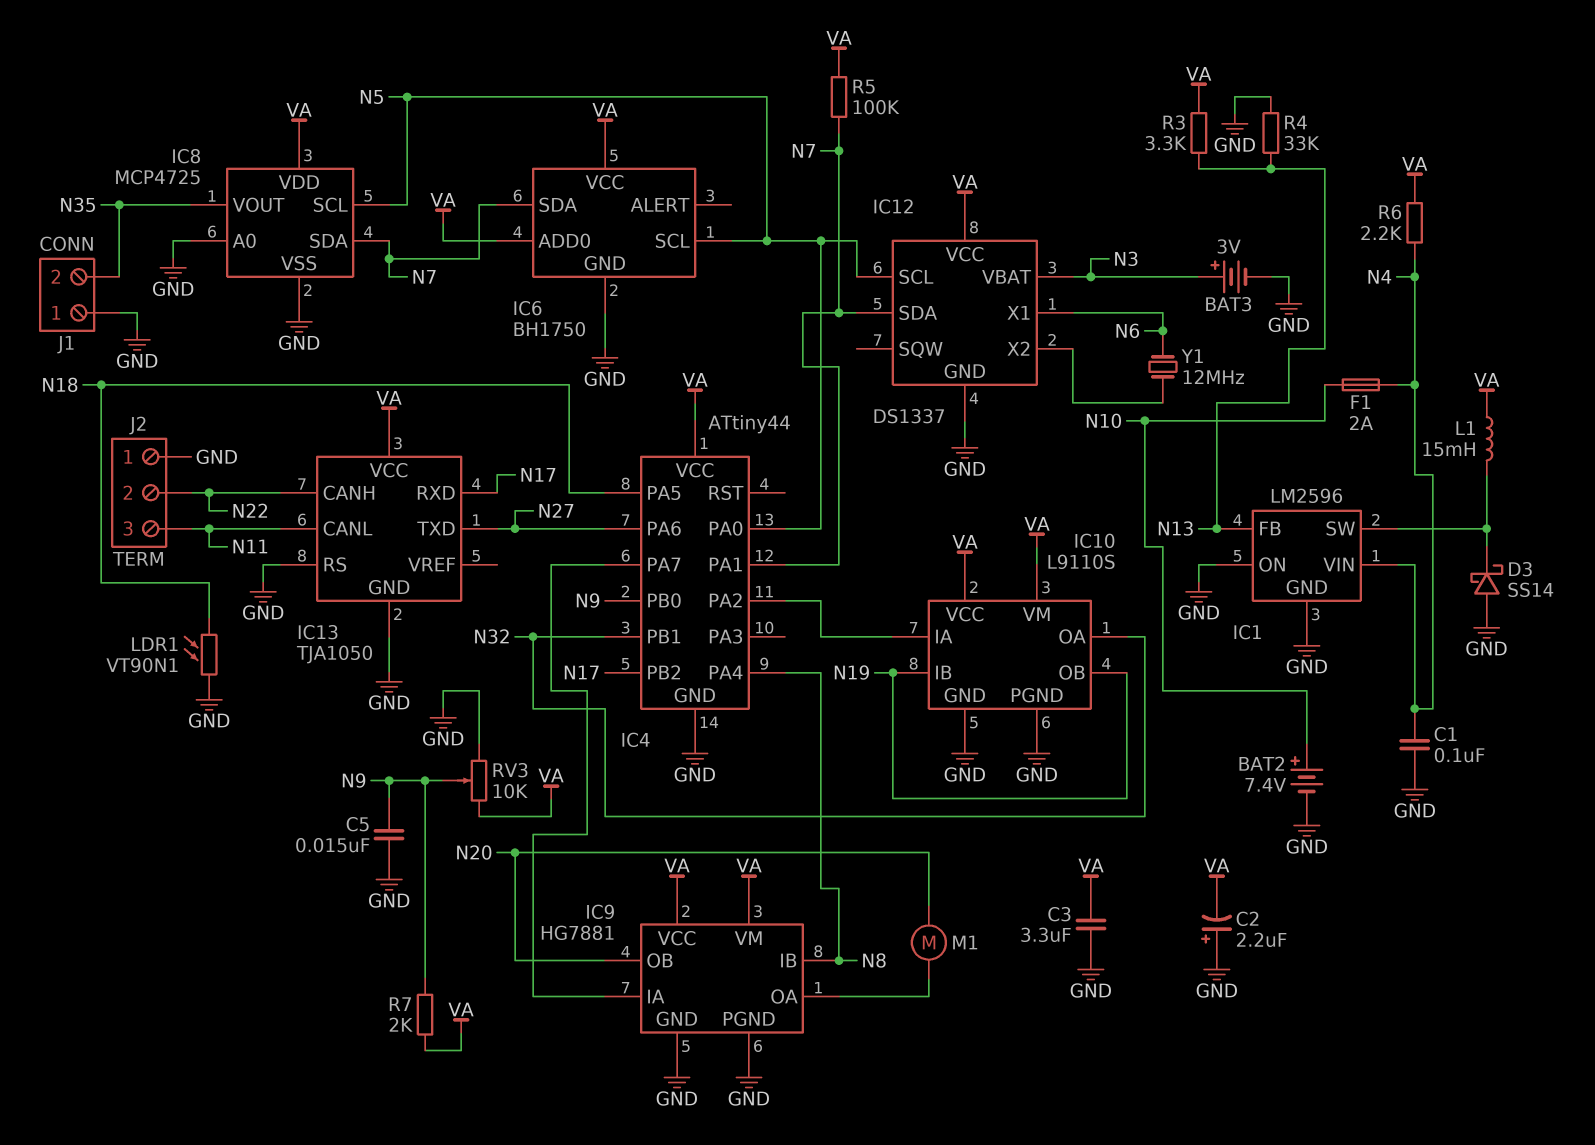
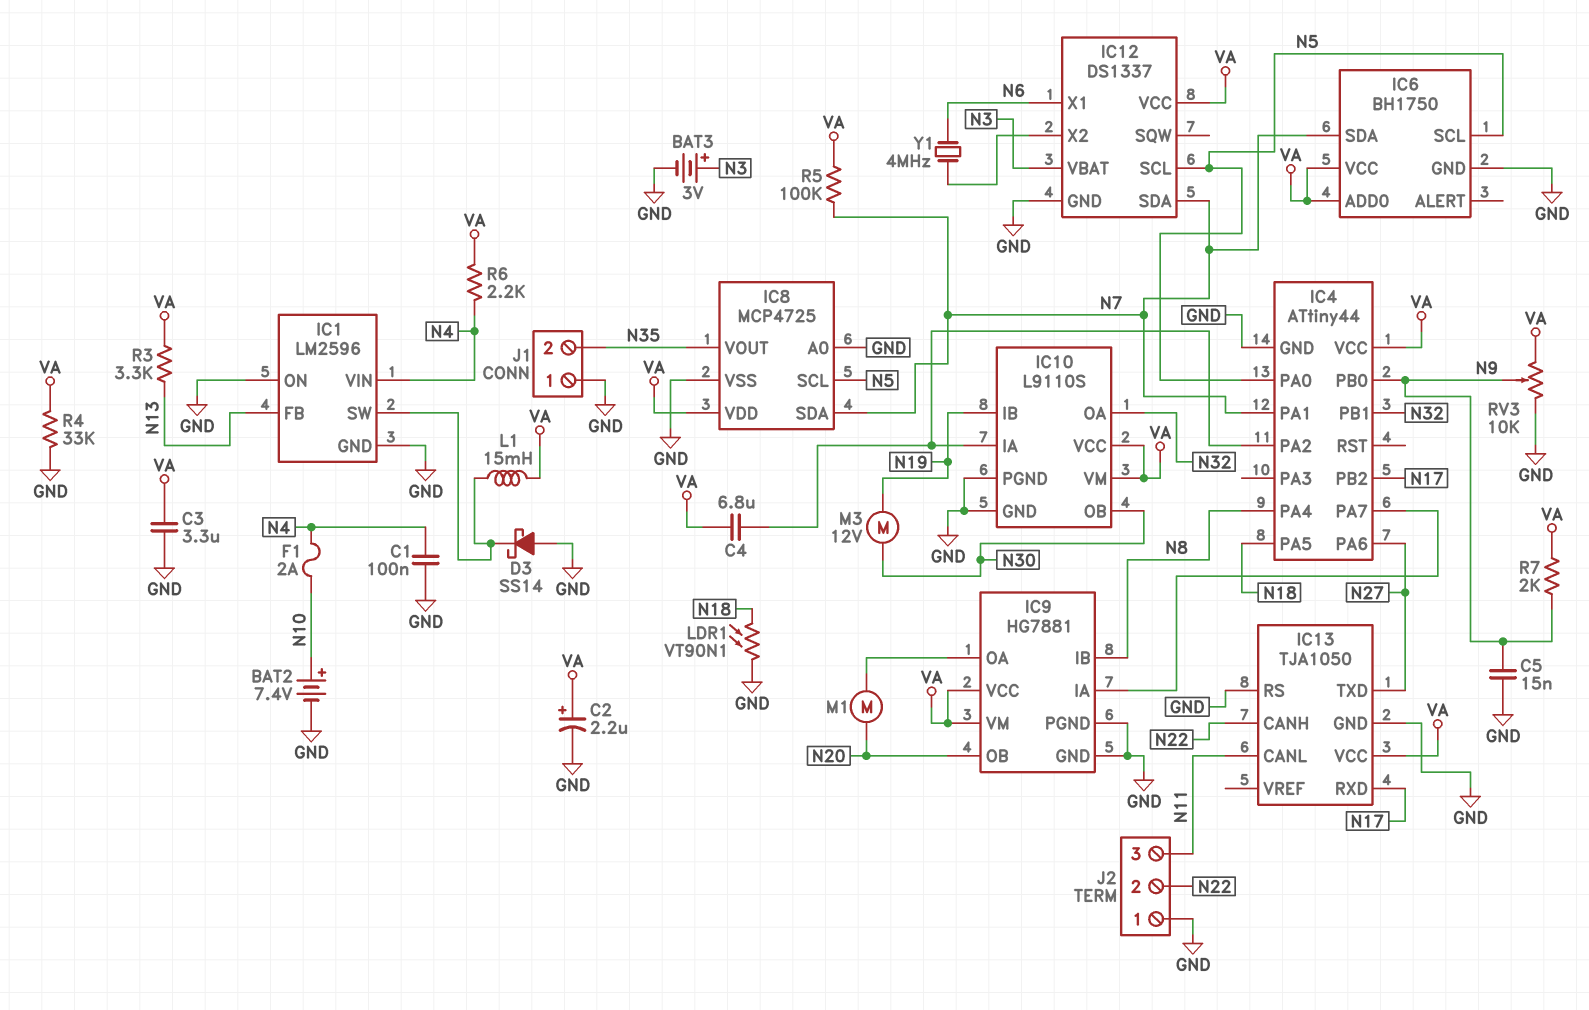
C2: 2.2uF (plus GND, minus VA) -> 2.2uF (plus VA, minus GND)
C4: none -> 6.8uF (IC4/PA2, VA)
IC10 pin OB: N19 -> N30
M3: none -> motor 12V (N19, N30)
R4: 33k (GND, N13) -> 33k (GND, VA)
Y1: 12MHz (IC12/X2, N6) -> 4MHz (IC12/X2, N6)

